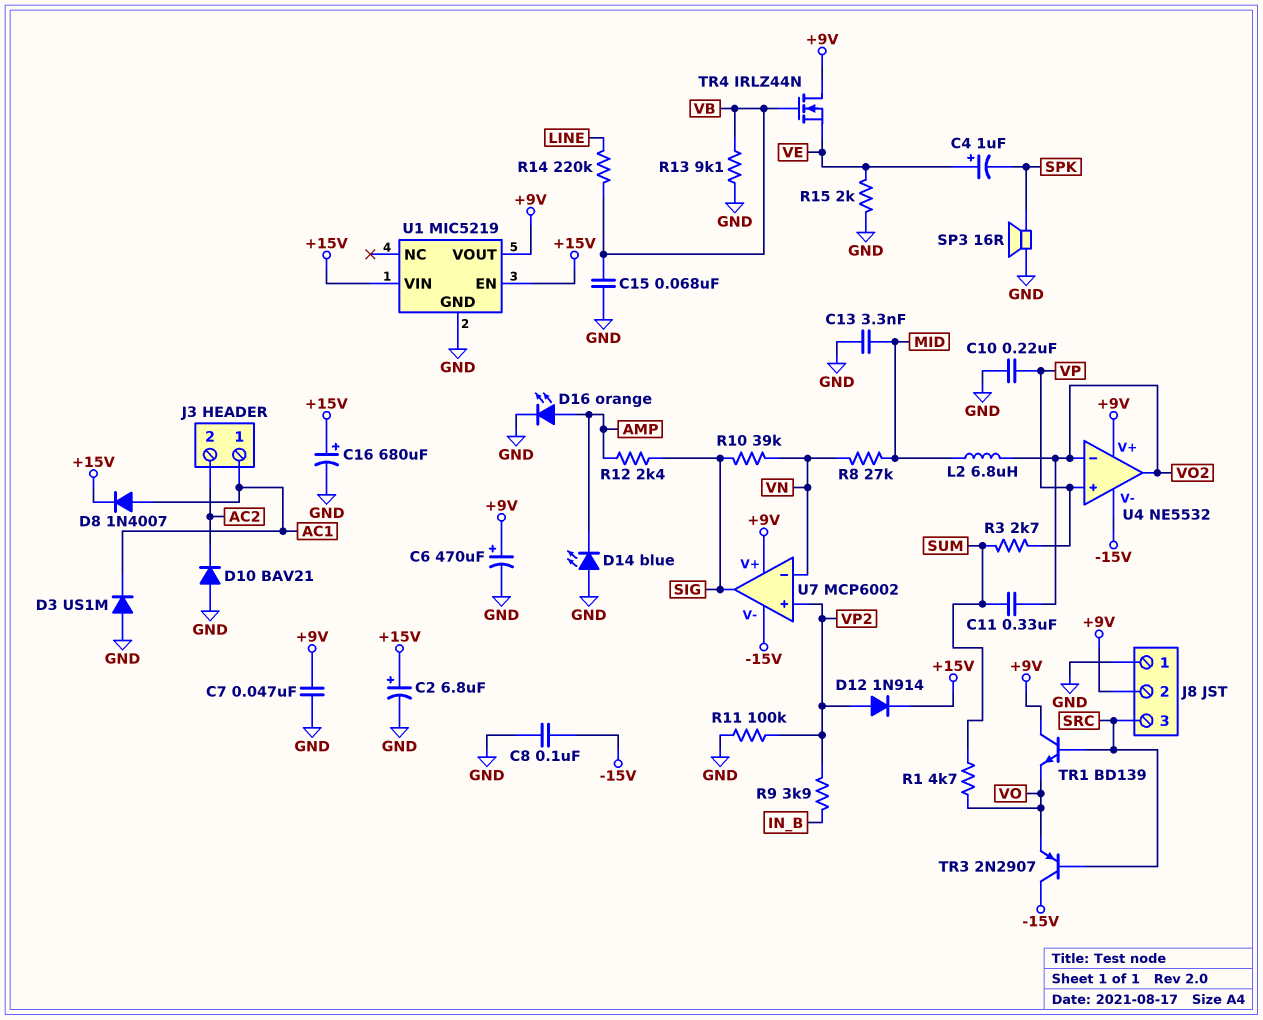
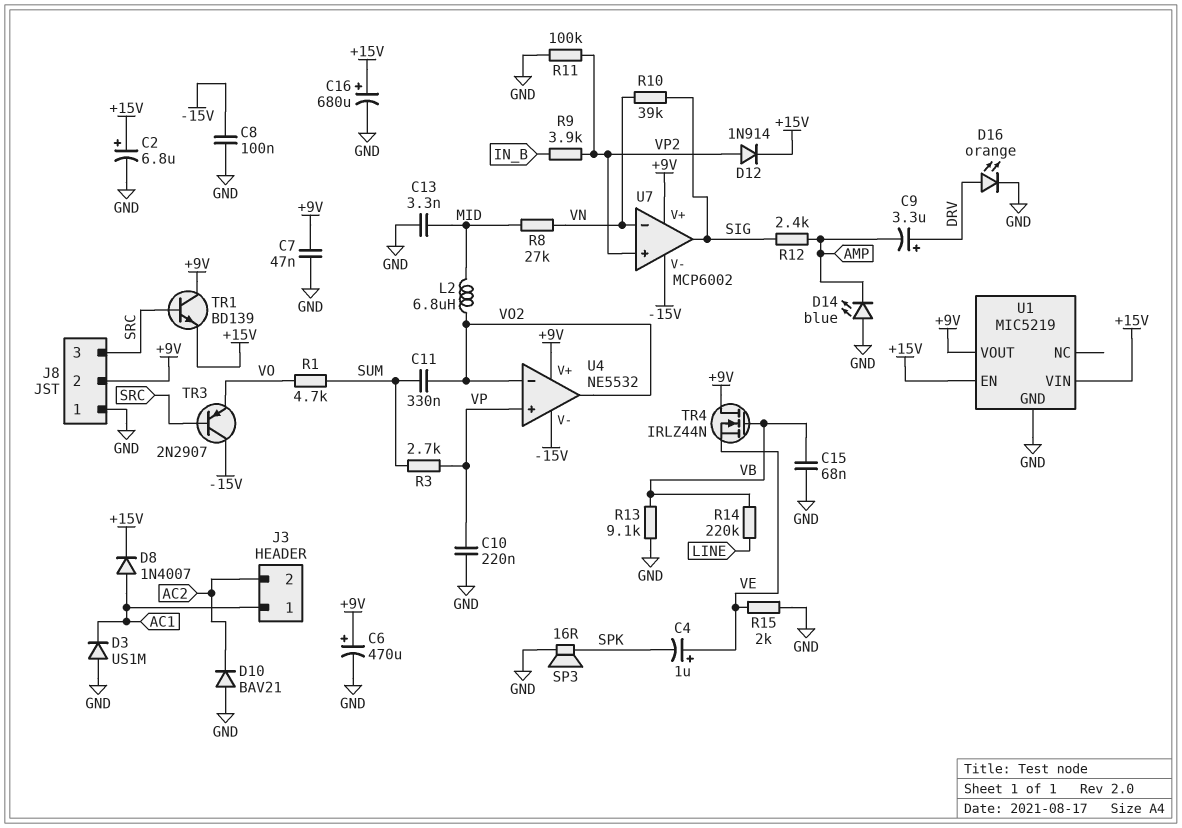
C9: none -> 3.3uF (plus DRV, minus AMP)
D16: LED orange (A AMP, K GND) -> LED orange (A DRV, K GND)
TR1: NPN BD139 (B SRC, C +9V, E VO) -> NPN BD139 (B SRC, C +9V, E +15V)

